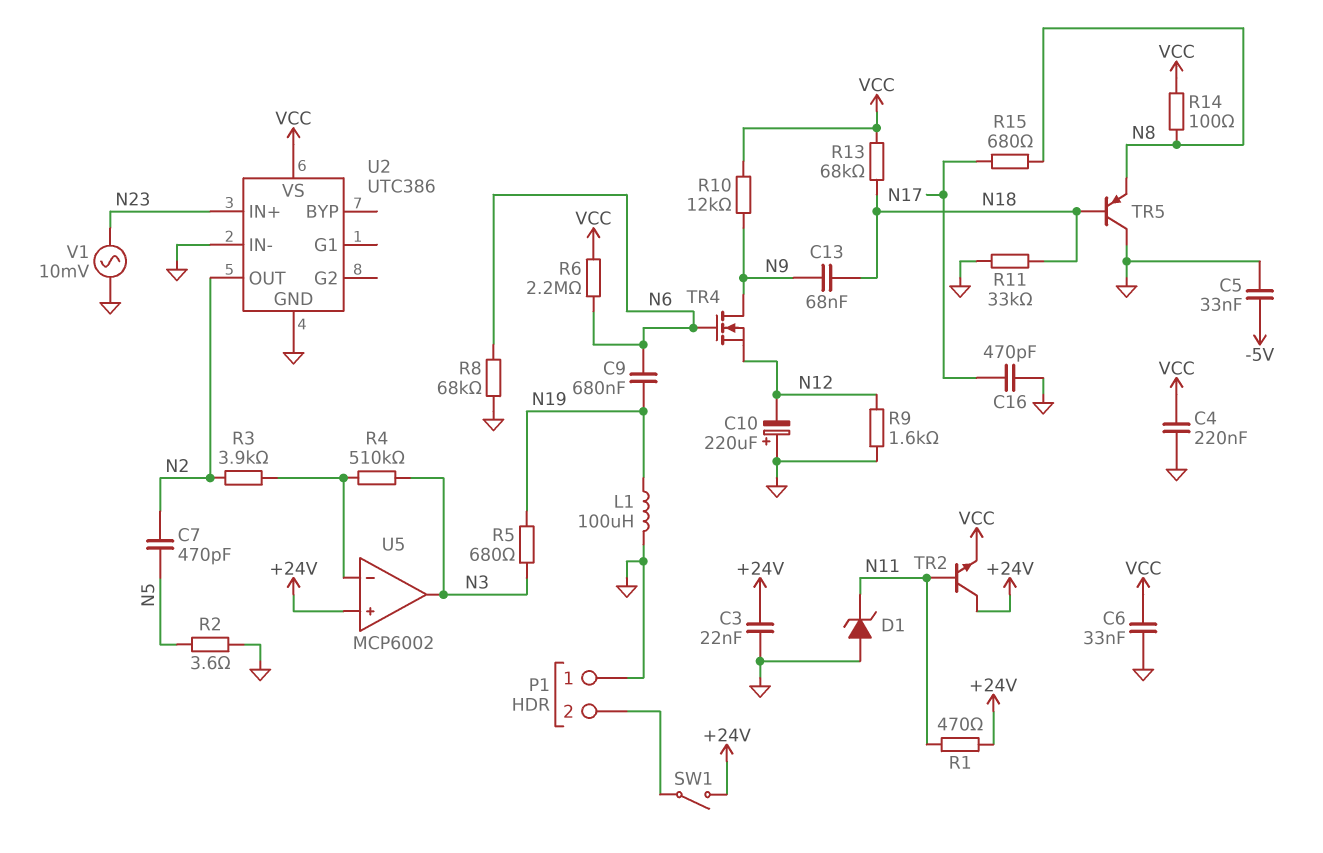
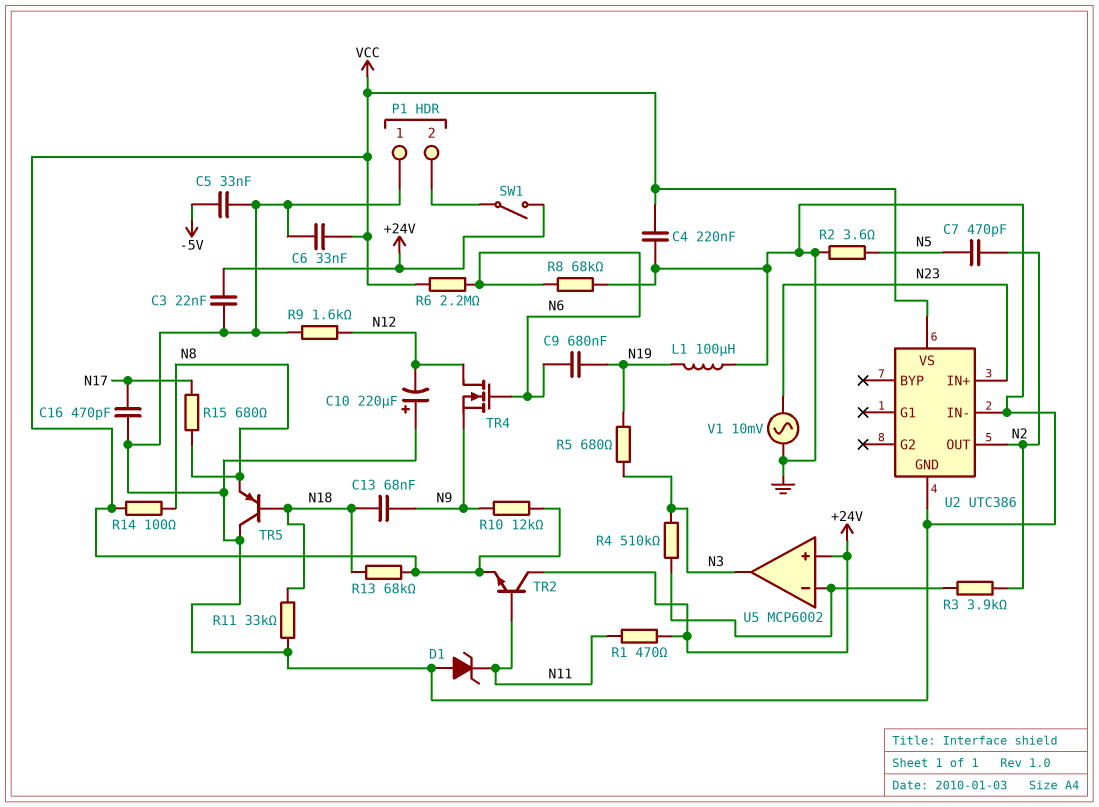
TR4: NMOS (G N6, D N9, S N12) -> NMOS (G N6, D N12, S N9)

